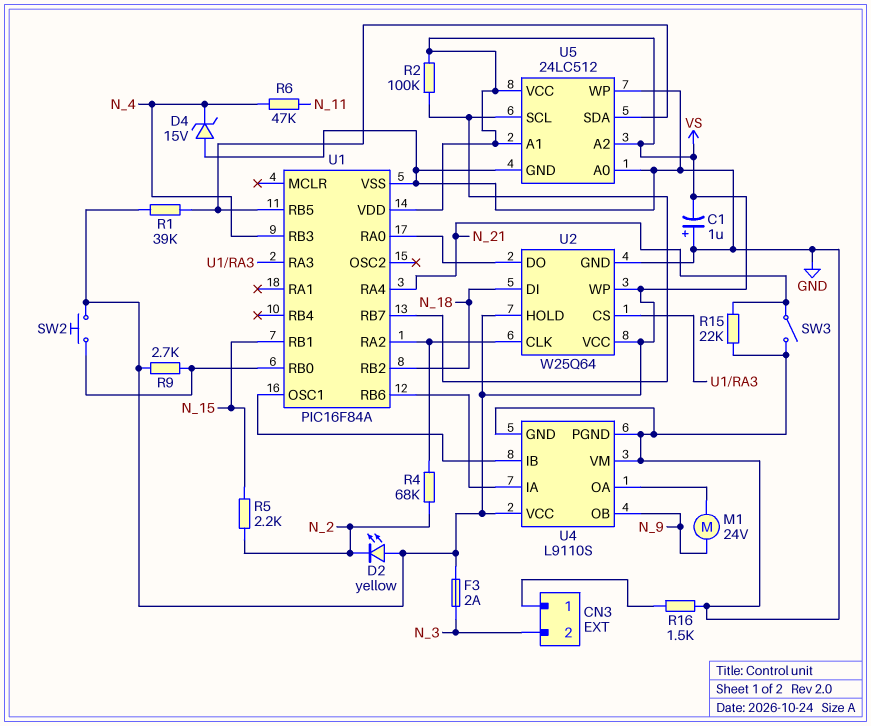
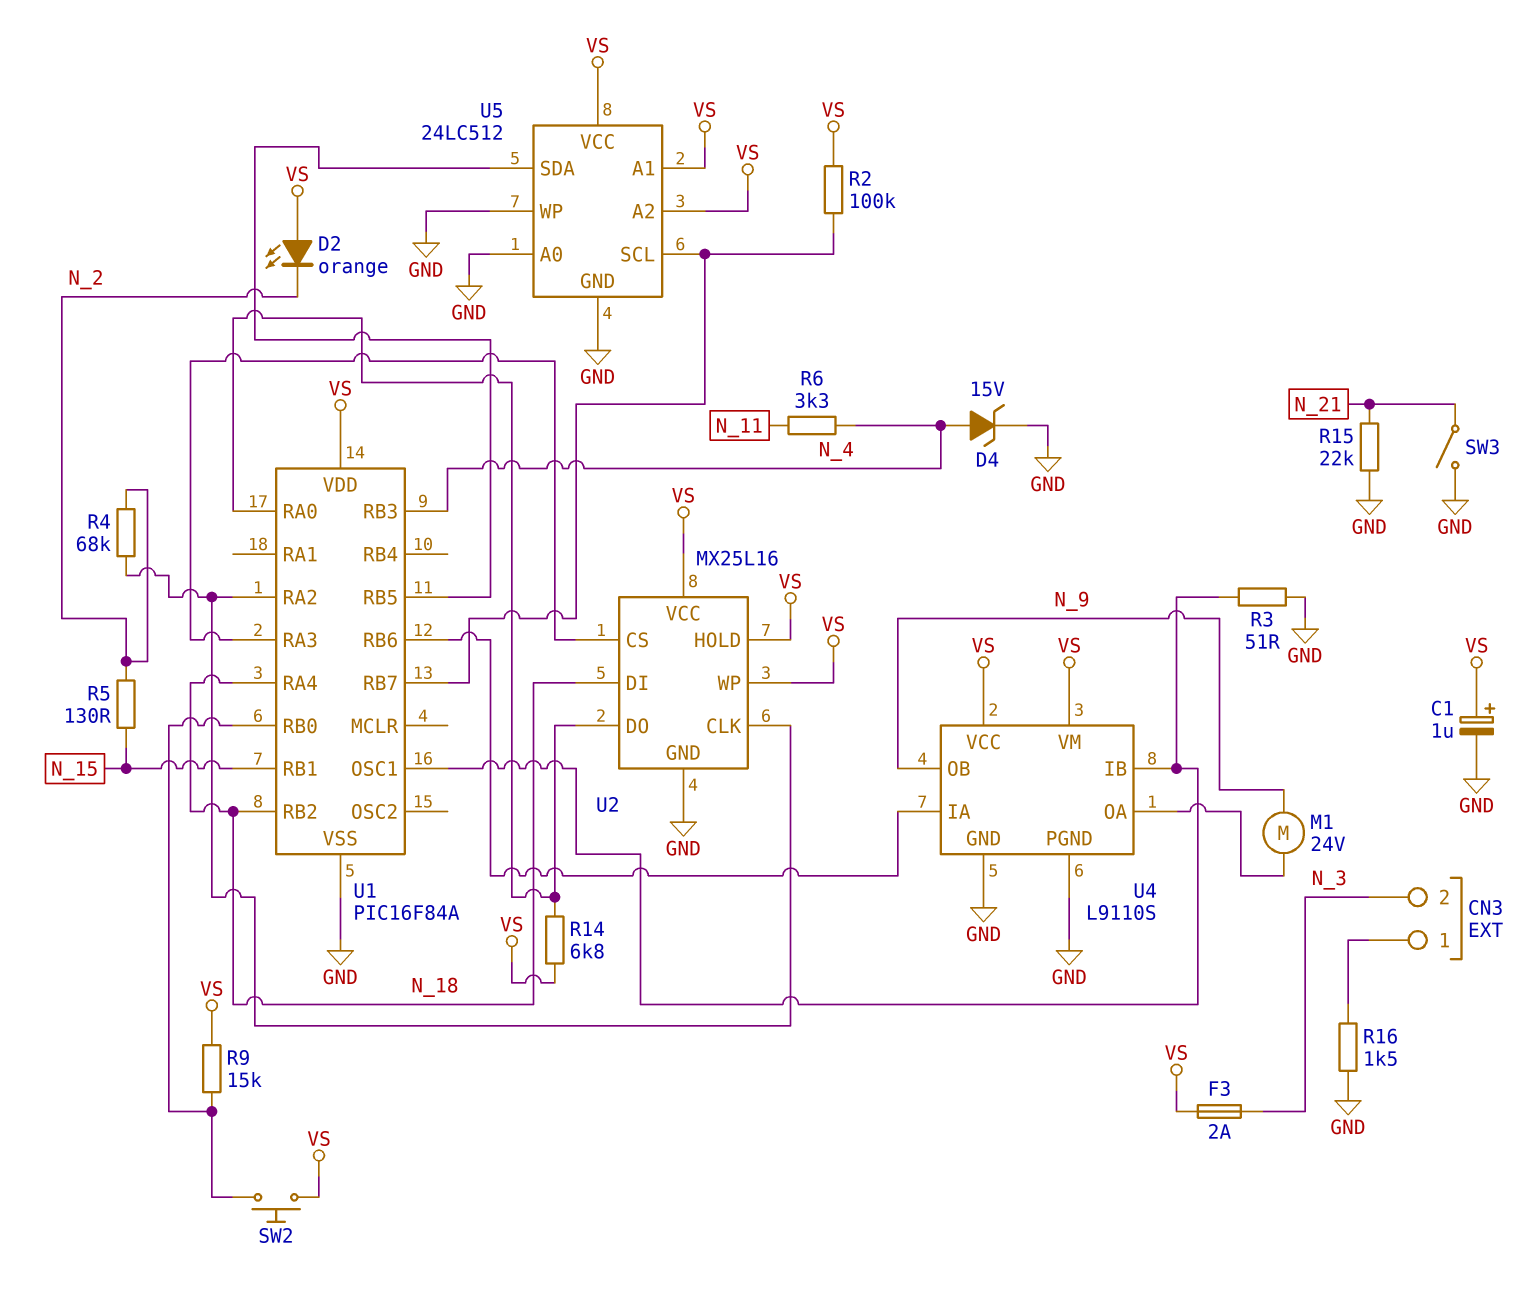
C1: 1uF (plus GND, minus VS) -> 1uF (plus VS, minus GND)
D2: LED yellow (A VS, K N_2) -> LED orange (A VS, K N_2)
D4: zener 15V (A GND, K N_4) -> zener 15V (A N_4, K GND)
R1: 39k (U1/RB5, VS) -> none
R3: none -> 51 (GND, U1/OSC1)
R5: 2.2k (N_2, N_15) -> 130 (N_2, N_15)
R6: 47k (N_4, N_11) -> 3.3k (N_4, N_11)
R9: 2.7k (U1/RB0, VS) -> 15k (U1/RB0, VS)
R14: none -> 6.8k (U1/RA0, VS)
U1 pin RA4: N_21 -> N_18
U2: W25Q64 -> MX25L16
U4 pin VM: GND -> VS

